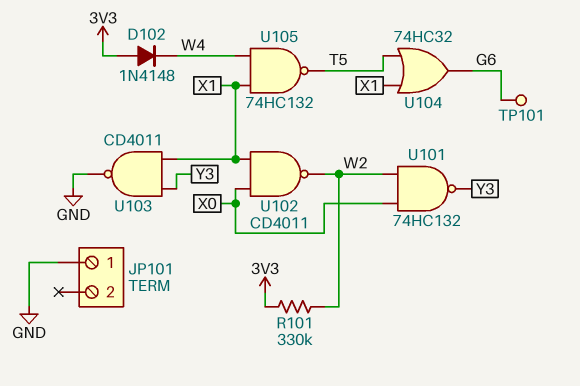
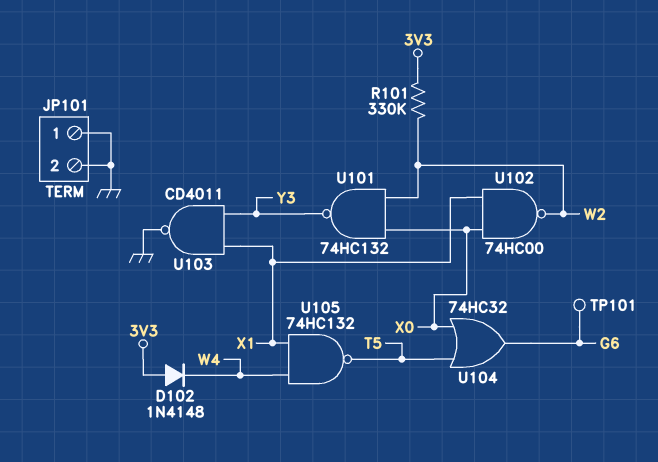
JP101 pin 2: none -> GND
U102: NAND CD4011 (in X0, in X1, out W2) -> NAND 74HC00 (in X0, in X1, out W2)
U104: OR 74HC32 (in T5, in X1, out G6) -> OR 74HC32 (in T5, in X0, out G6)

